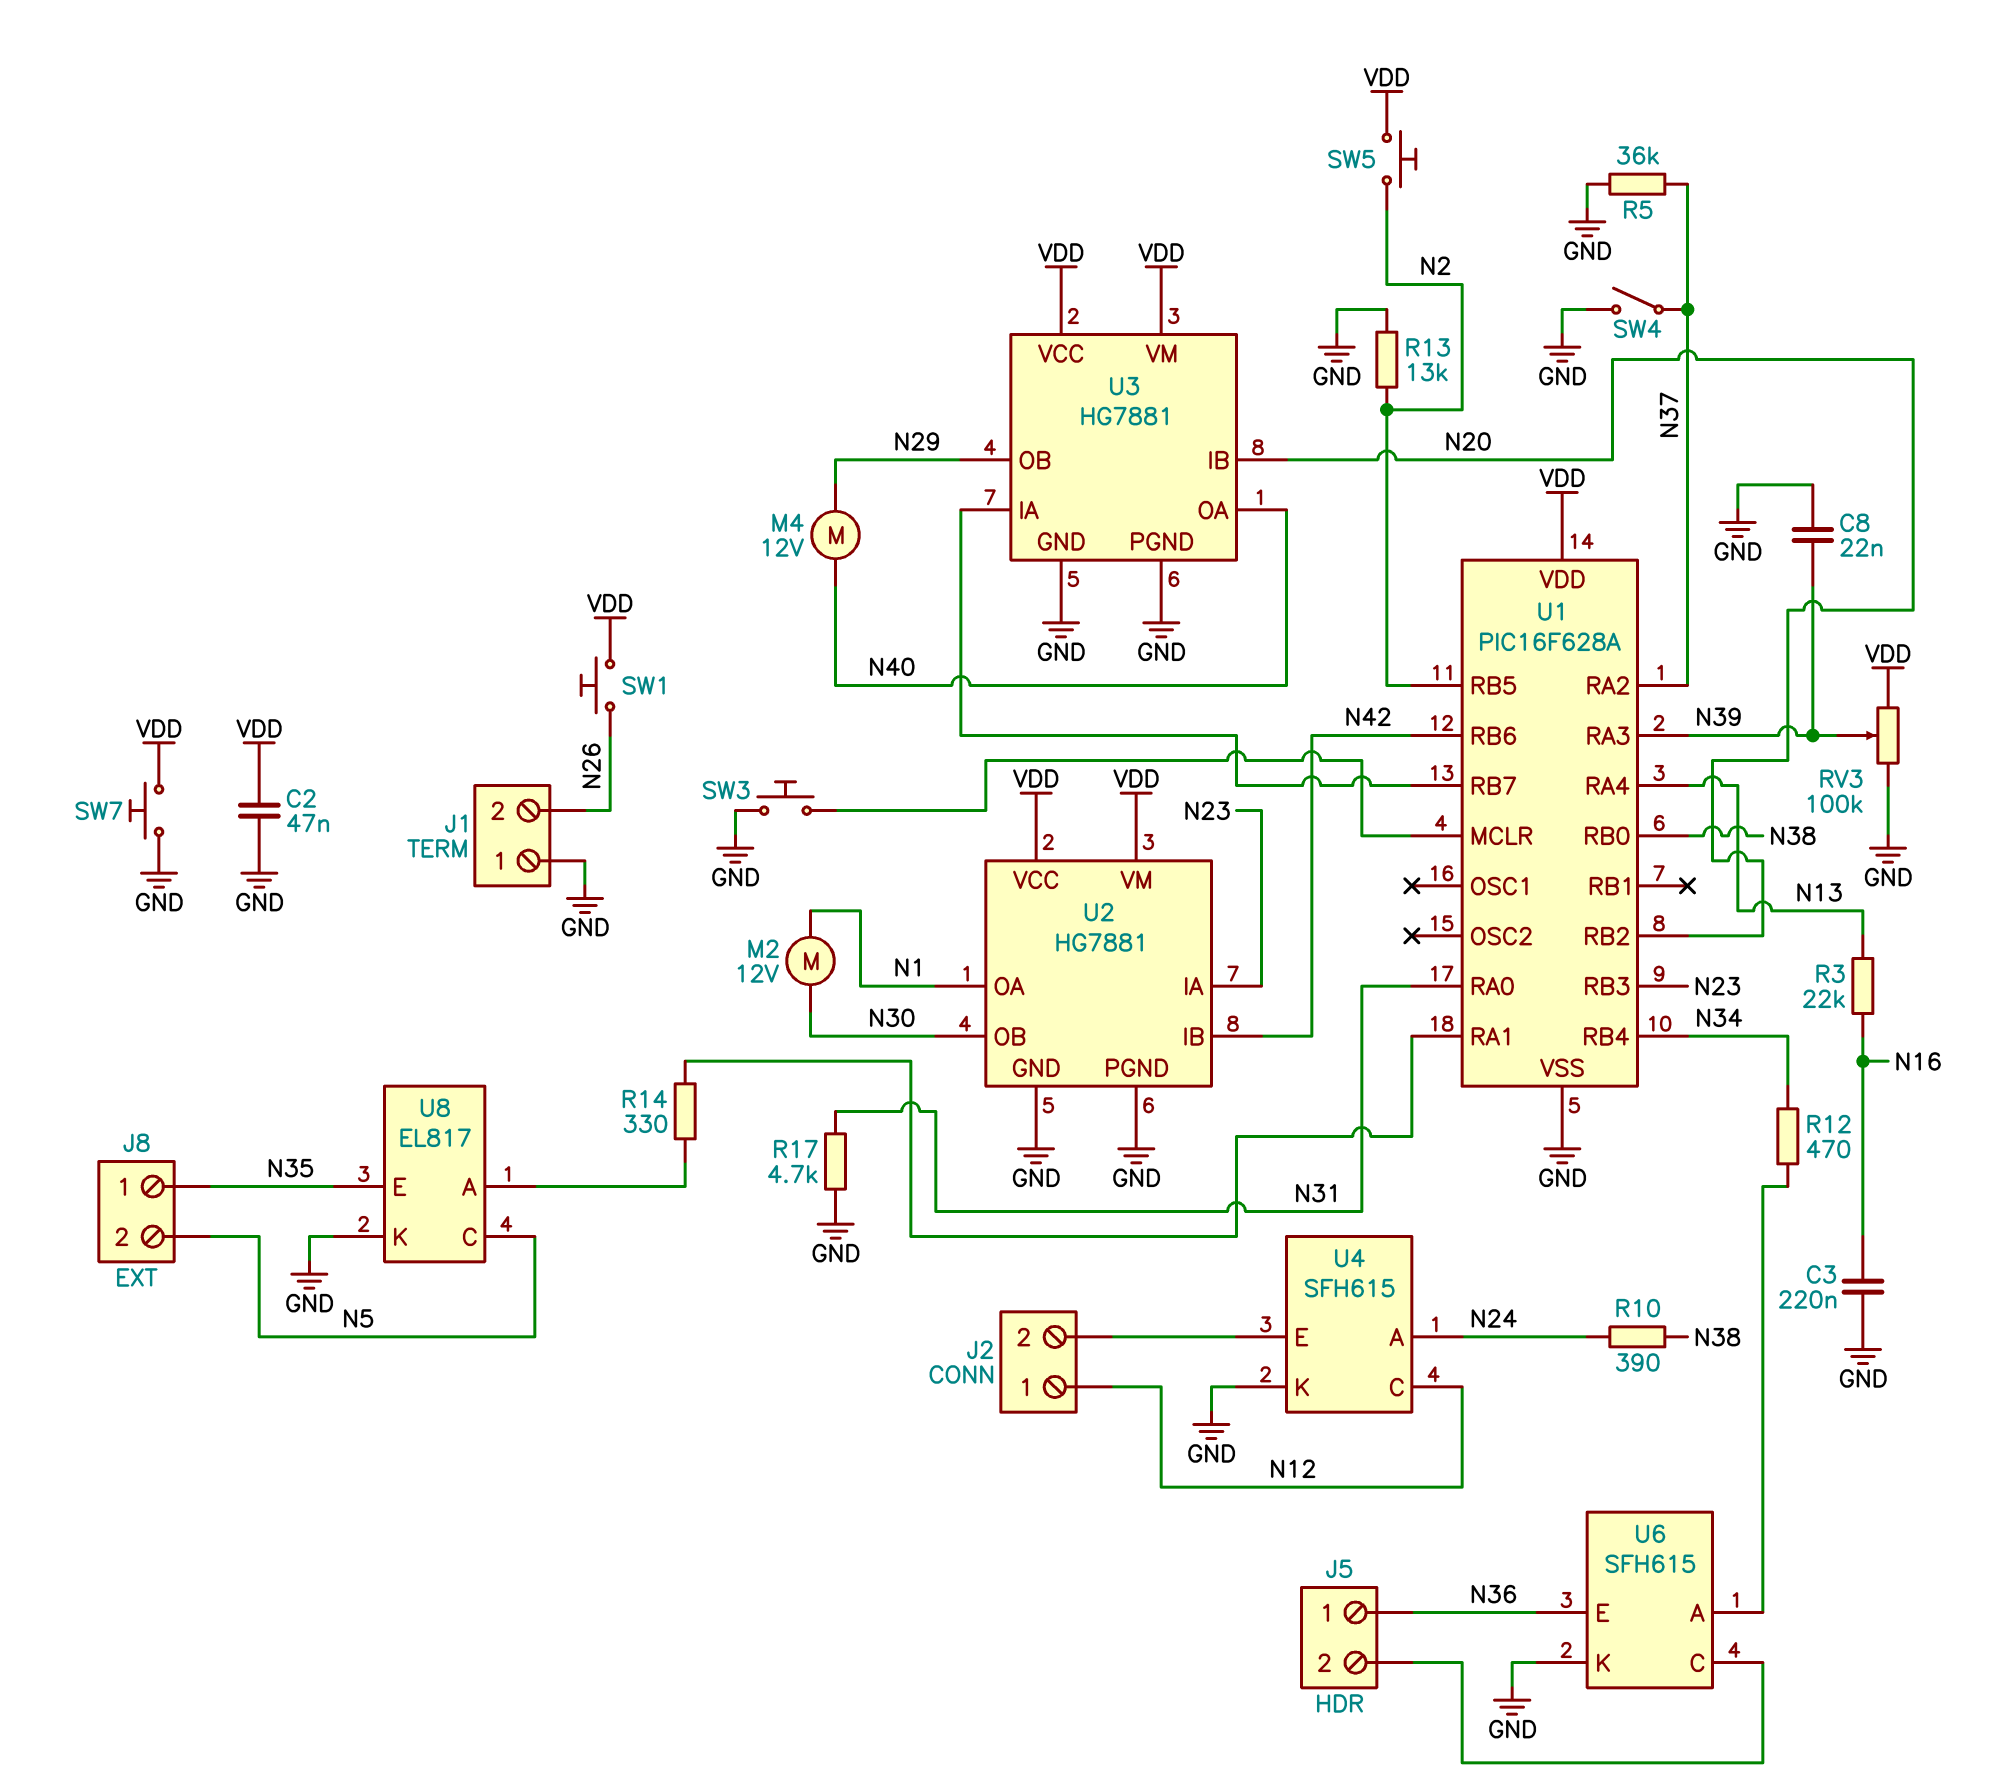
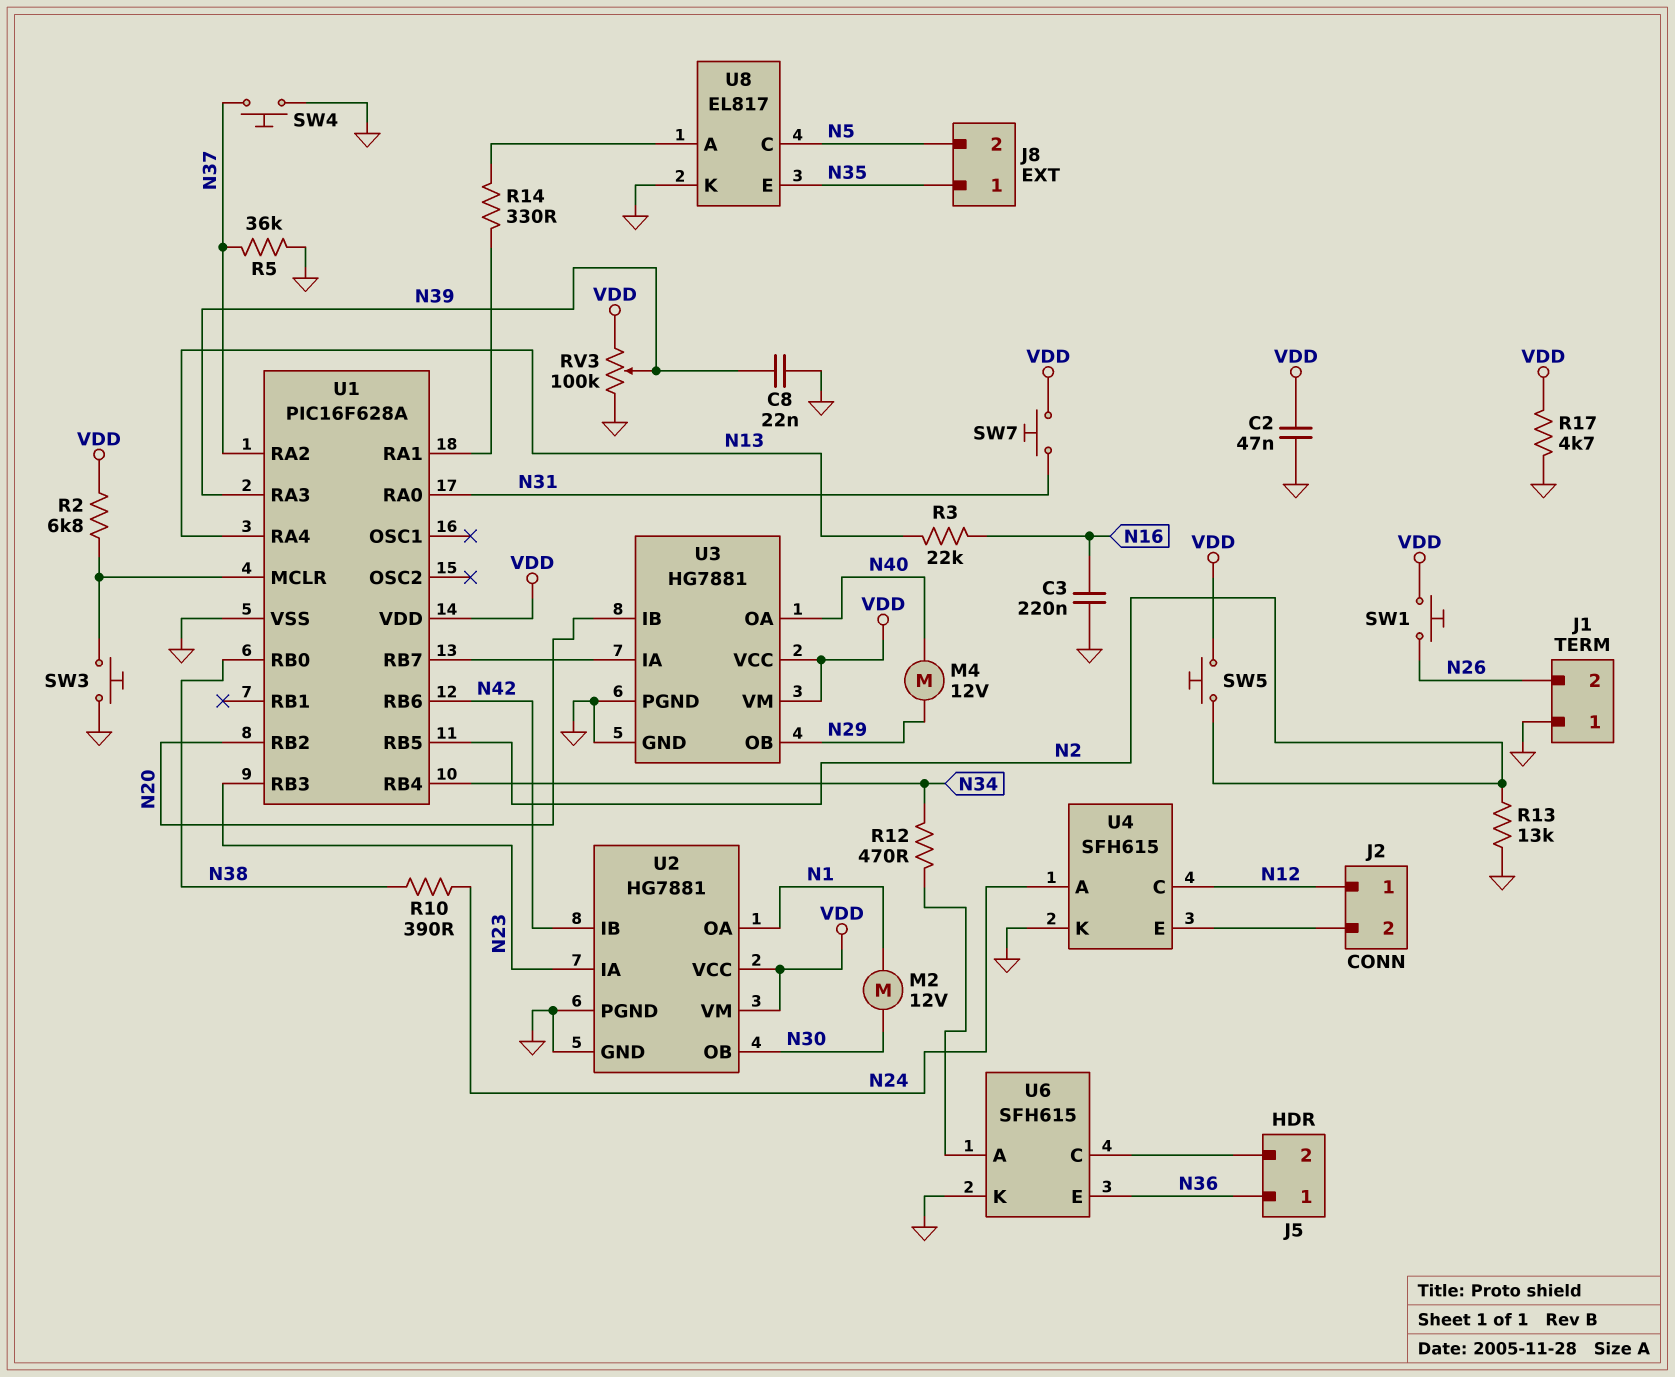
R2: none -> 6.8k (U1/MCLR, VDD)
R17: 4.7k (GND, N31) -> 4.7k (GND, VDD)
SW4: switch (GND, N37) -> button (GND, N37)
SW7: button (GND, VDD) -> button (N31, VDD)

